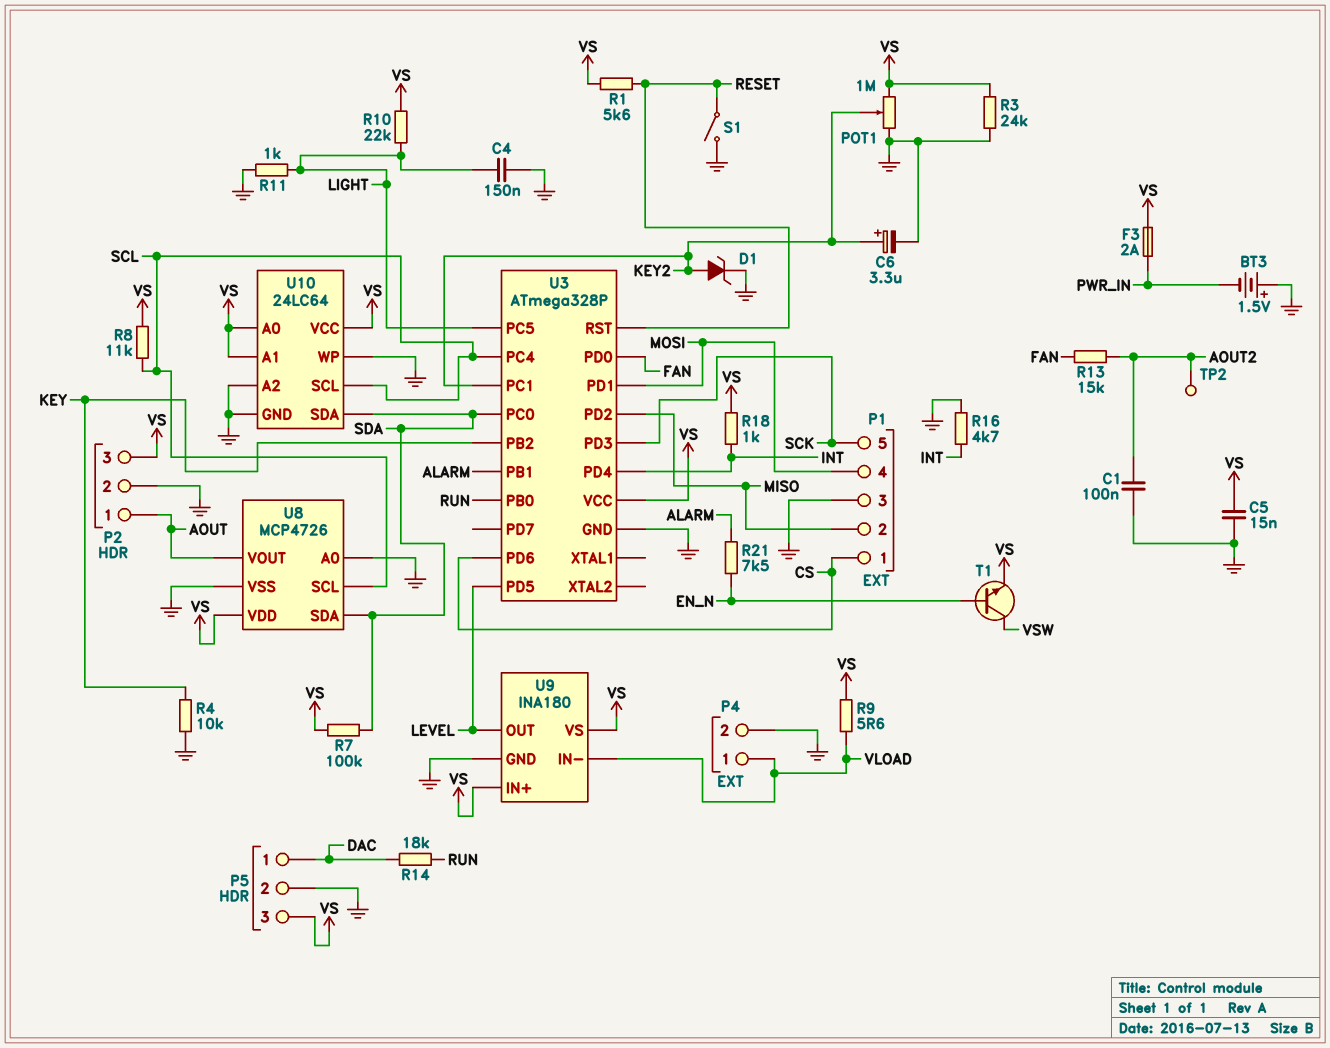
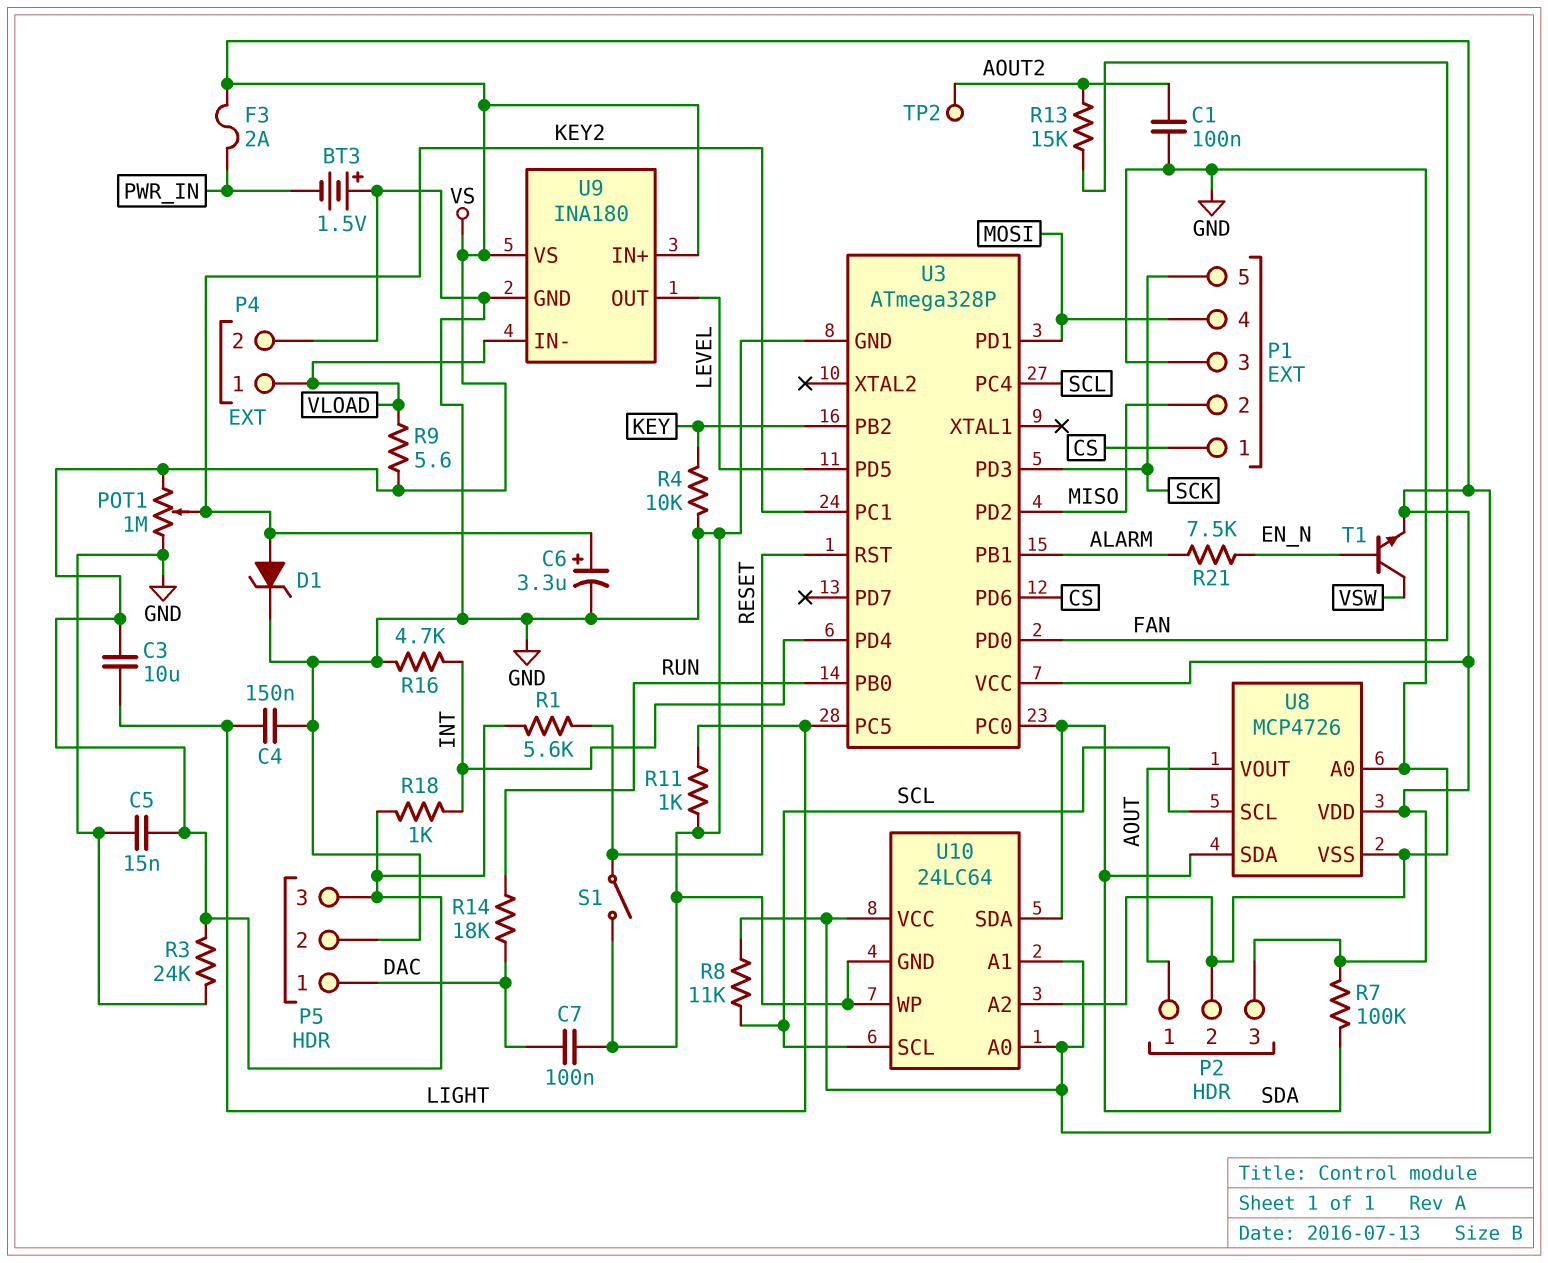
C3: none -> 10uF (LIGHT, VS)
C7: none -> 100nF (DAC, GND)
R10: 22k (LIGHT, VS) -> none

